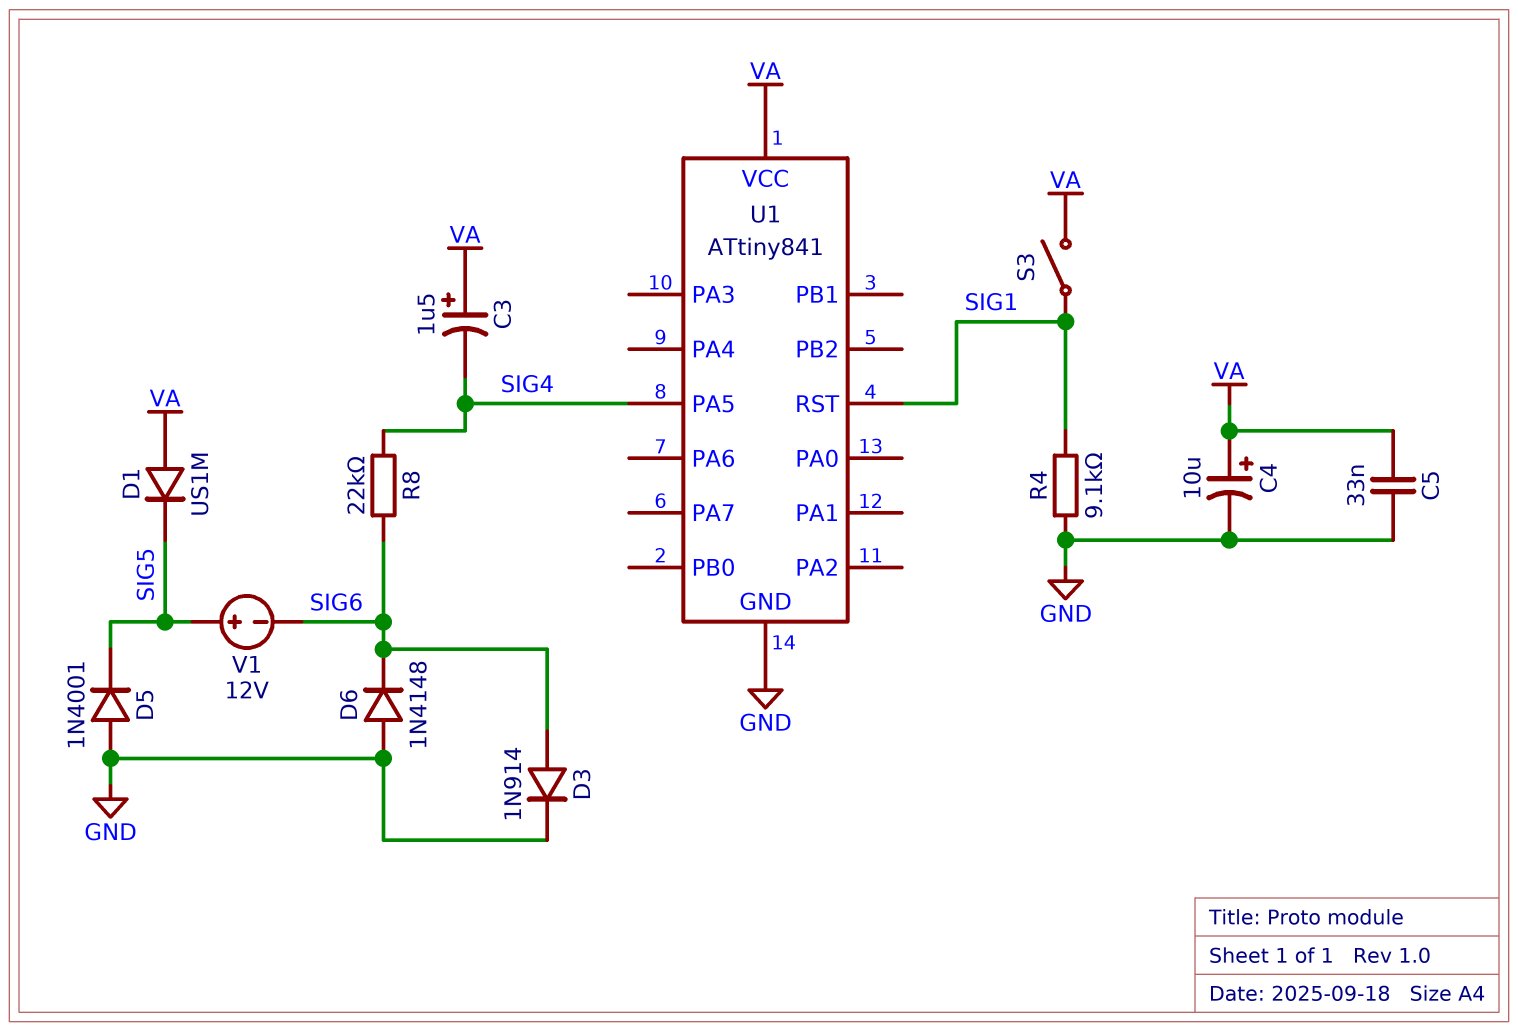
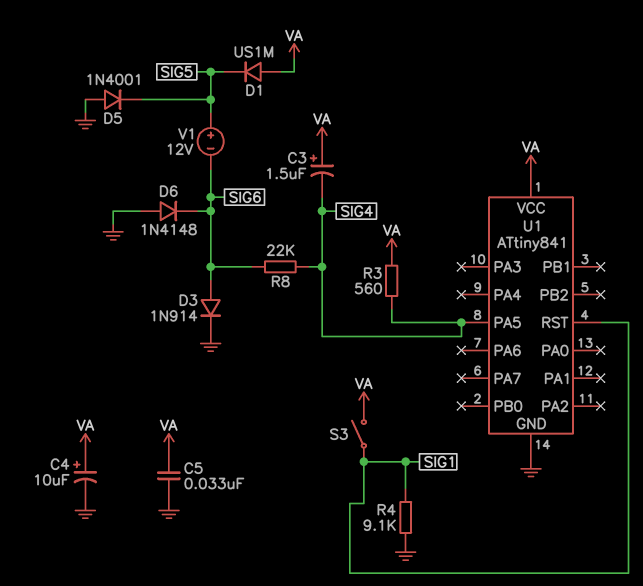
R3: none -> 560 (SIG4, VA)

